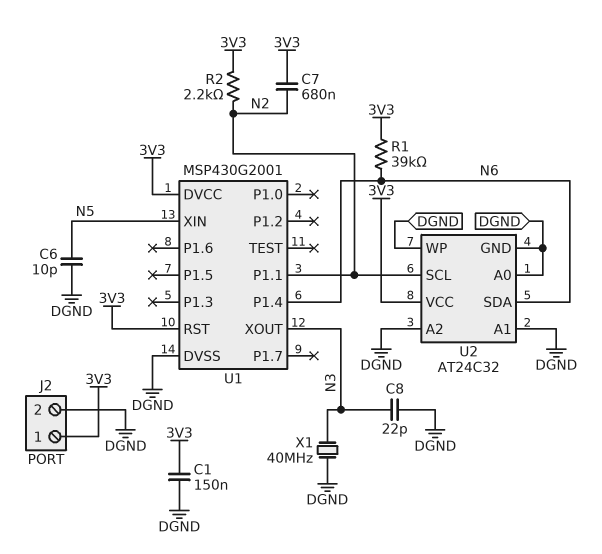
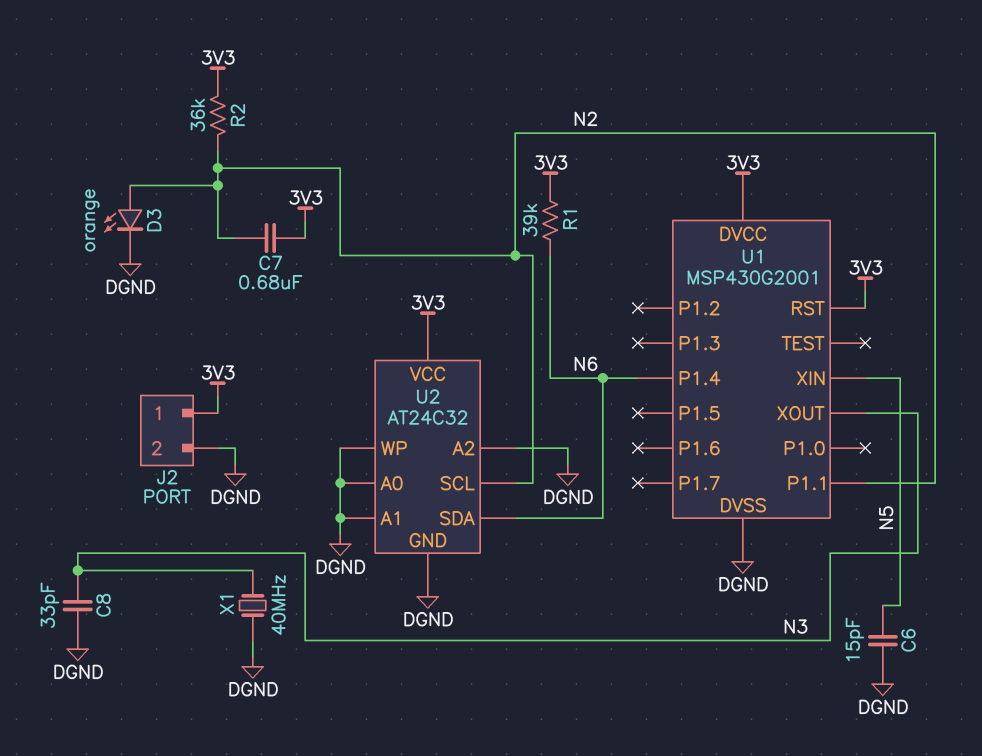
C1: 150nF (3V3, DGND) -> none
C6: 10pF (DGND, N5) -> 15pF (DGND, N5)
C8: 22pF (DGND, N3) -> 33pF (DGND, N3)
D3: none -> LED orange (A N2, K DGND)
R2: 2.2k (3V3, N2) -> 36k (3V3, N2)

